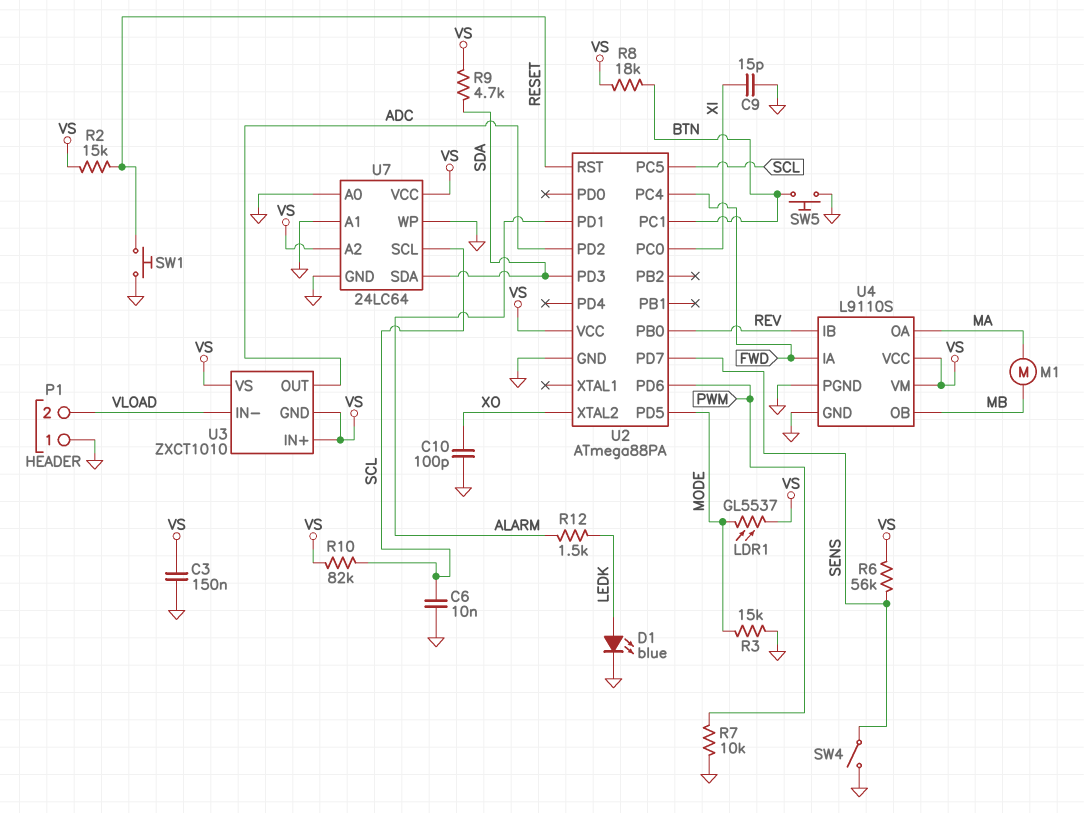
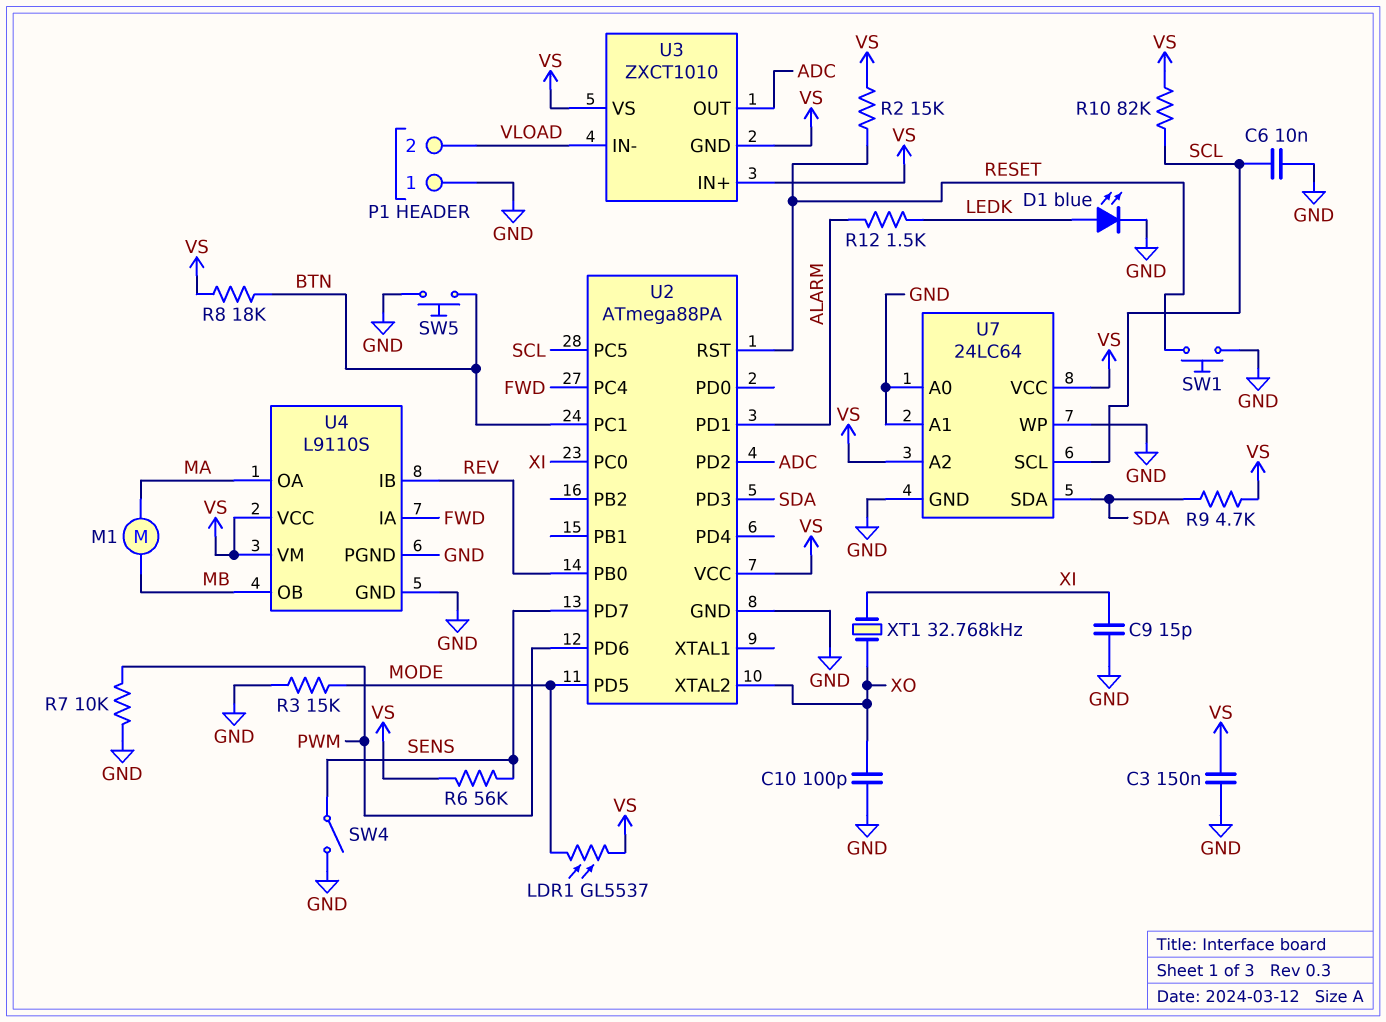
XT1: none -> 32.768kHz (XI, XO)

